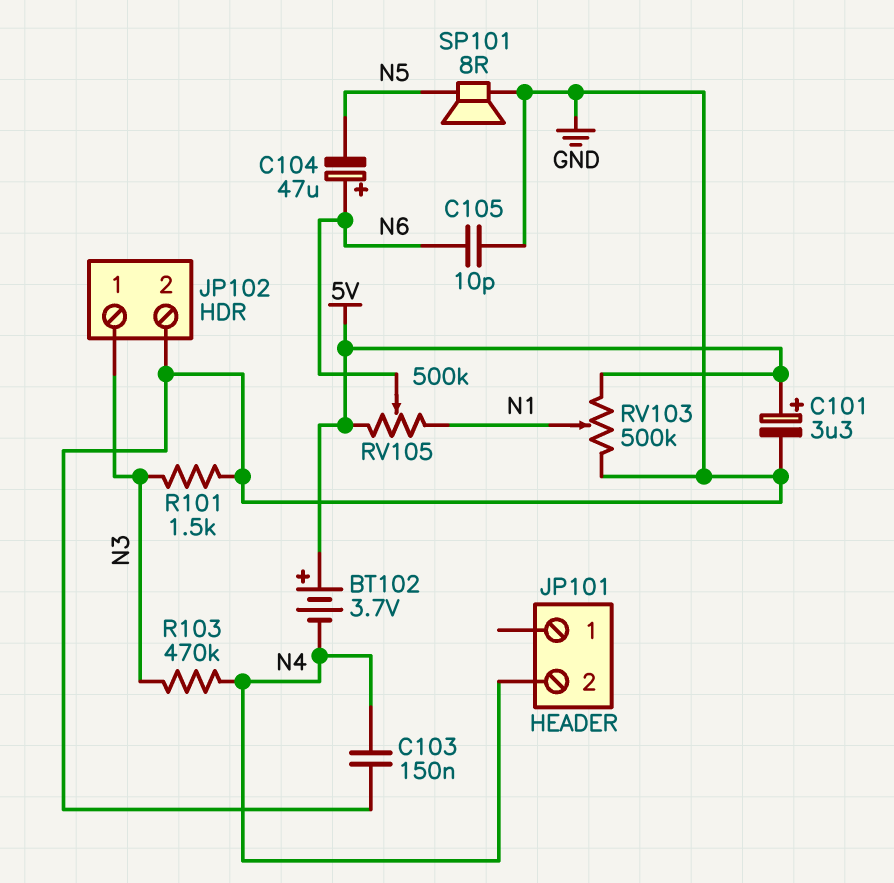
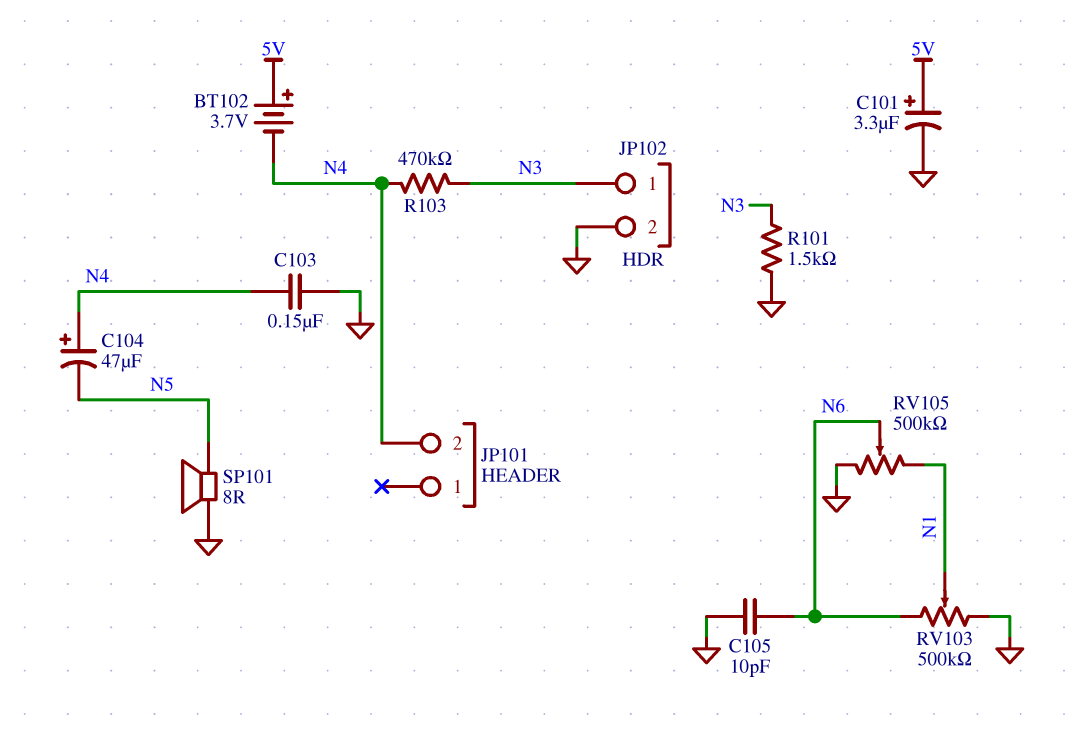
C104: 47uF (plus N6, minus N5) -> 47uF (plus N4, minus N5)
RV103: 500k (5V, GND, wiper N1) -> 500k (GND, N6, wiper N1)
RV105: 500k (5V, N1, wiper N6) -> 500k (GND, N1, wiper N6)

